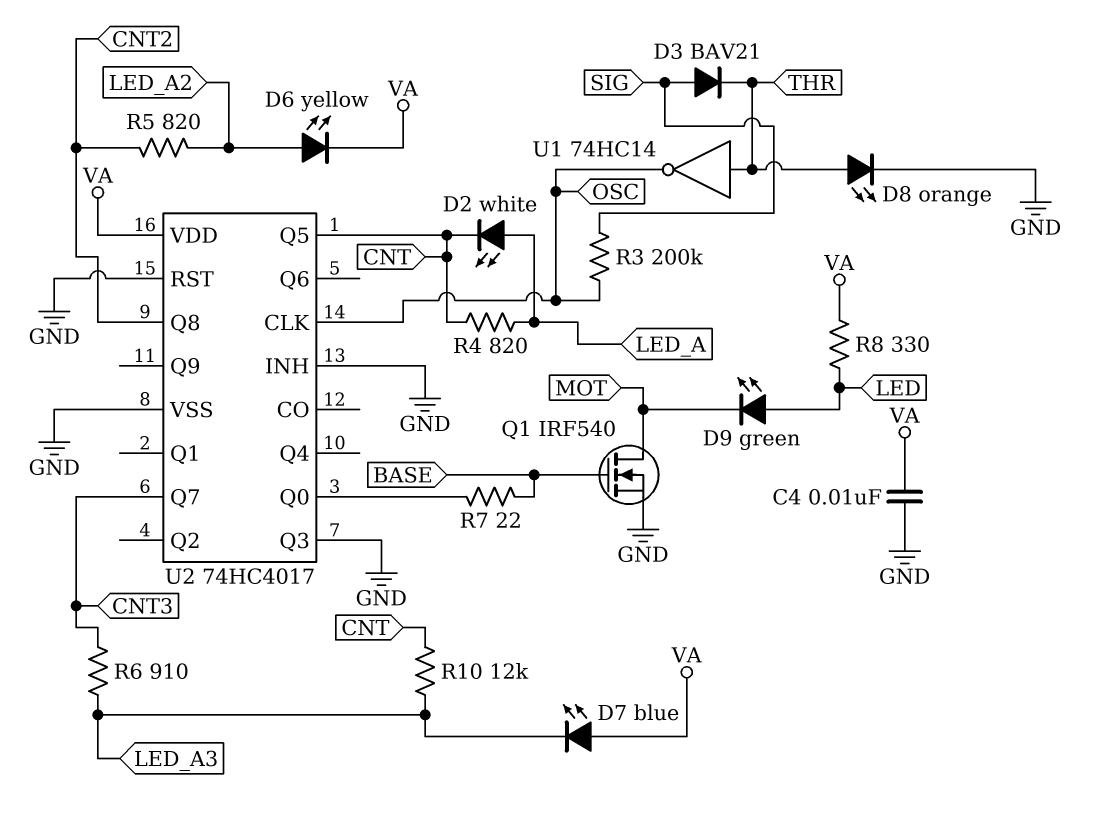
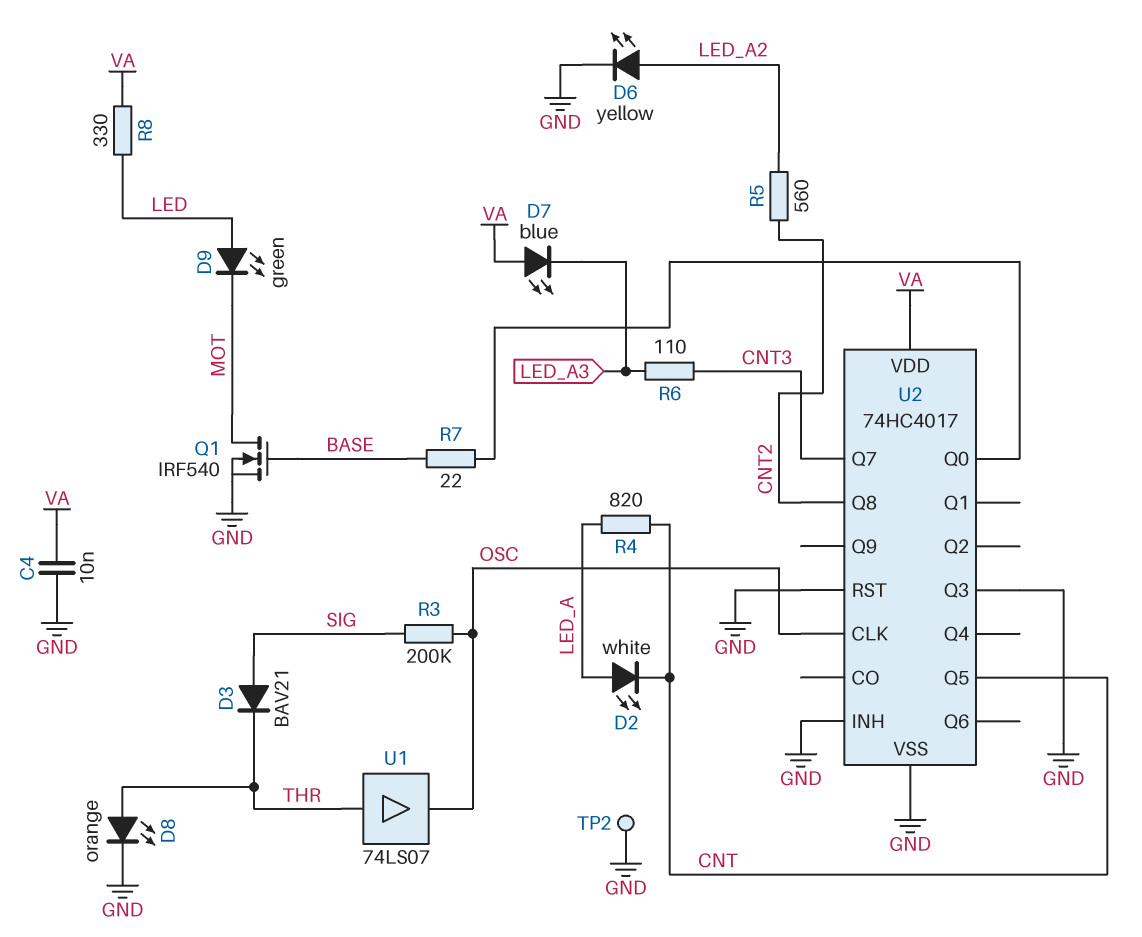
D6: LED yellow (A LED_A2, K VA) -> LED yellow (A LED_A2, K GND)
R5: 820 (CNT2, LED_A2) -> 560 (CNT2, LED_A2)
R6: 910 (CNT3, LED_A3) -> 110 (CNT3, LED_A3)
R10: 12k (CNT, LED_A3) -> none
TP2: none -> test point (GND)
U1: NOT 74HC14 (in THR, out OSC) -> buffer 74LS07 (in THR, out OSC)

